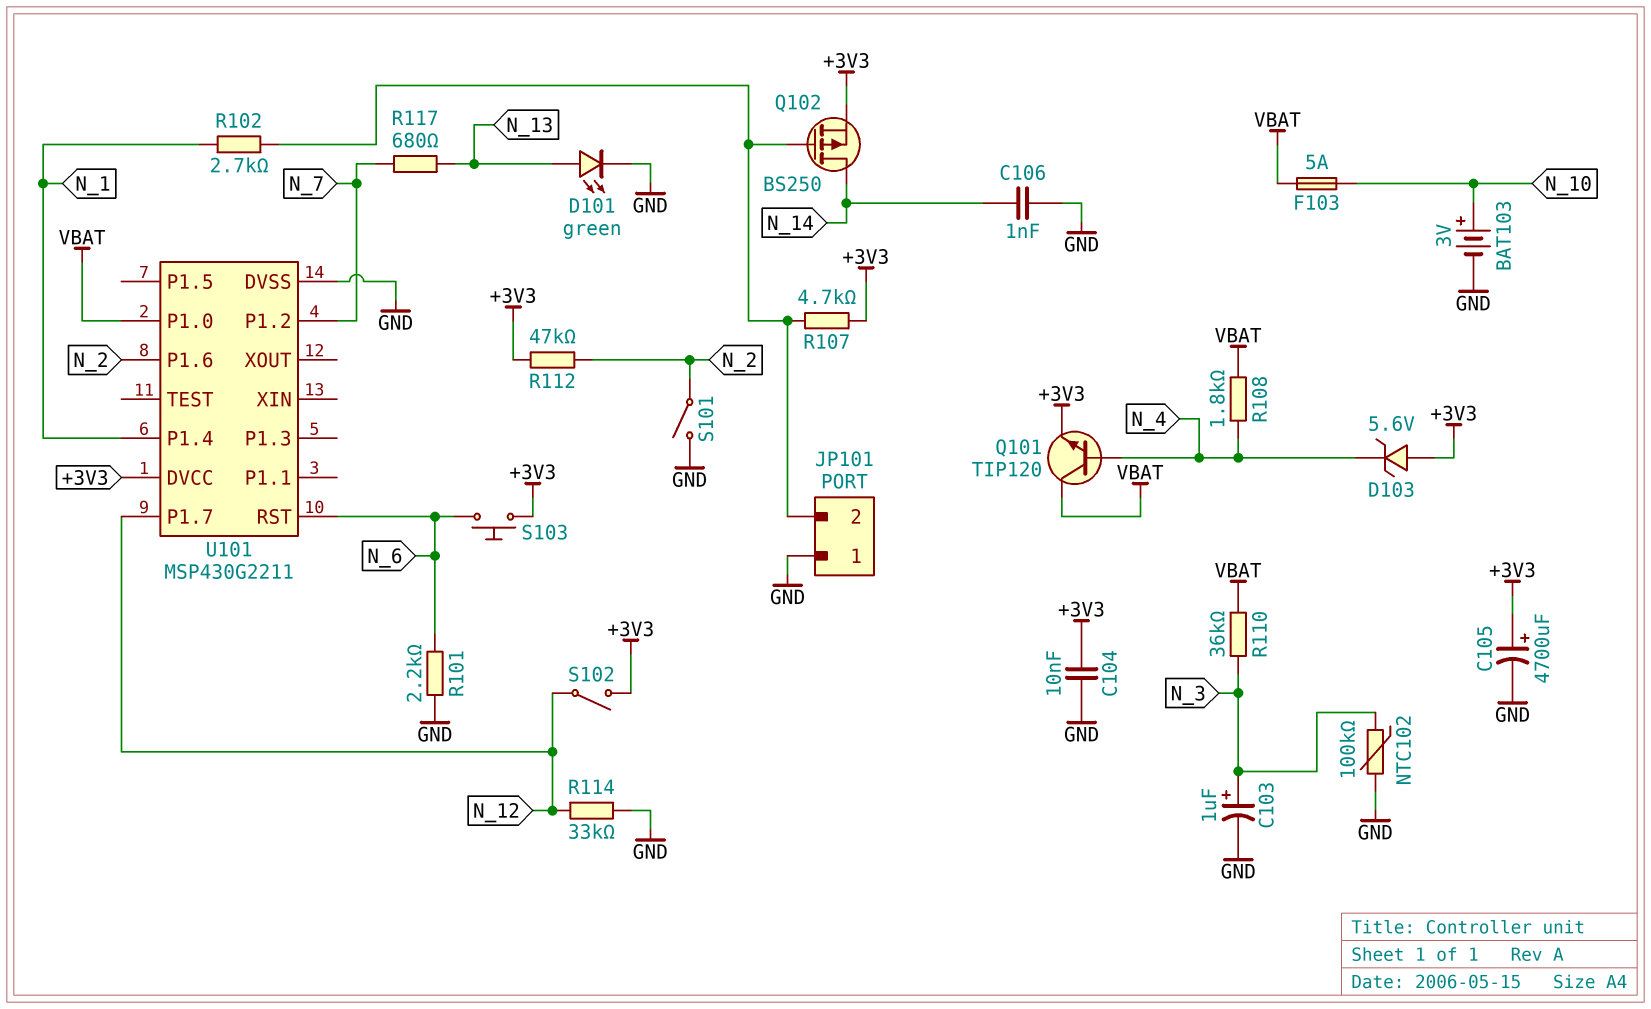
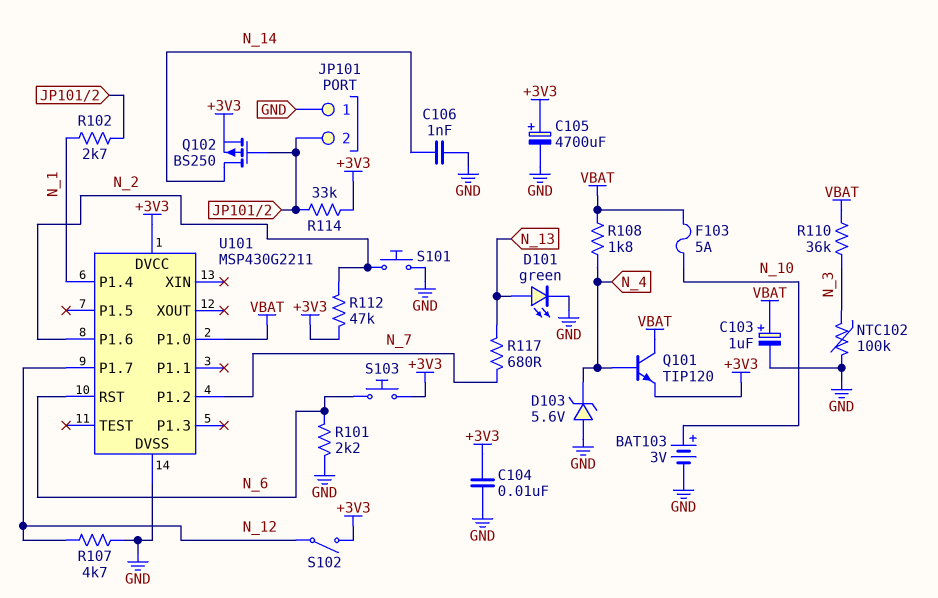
C103: 1uF (plus N_3, minus GND) -> 1uF (plus VBAT, minus GND)
D103: zener 5.6V (A +3V3, K N_4) -> zener 5.6V (A GND, K N_4)
R107: 4.7k (+3V3, JP101/2) -> 4.7k (GND, N_12)
R114: 33k (GND, N_12) -> 33k (+3V3, JP101/2)
S101: switch (GND, N_2) -> button (GND, N_2)

